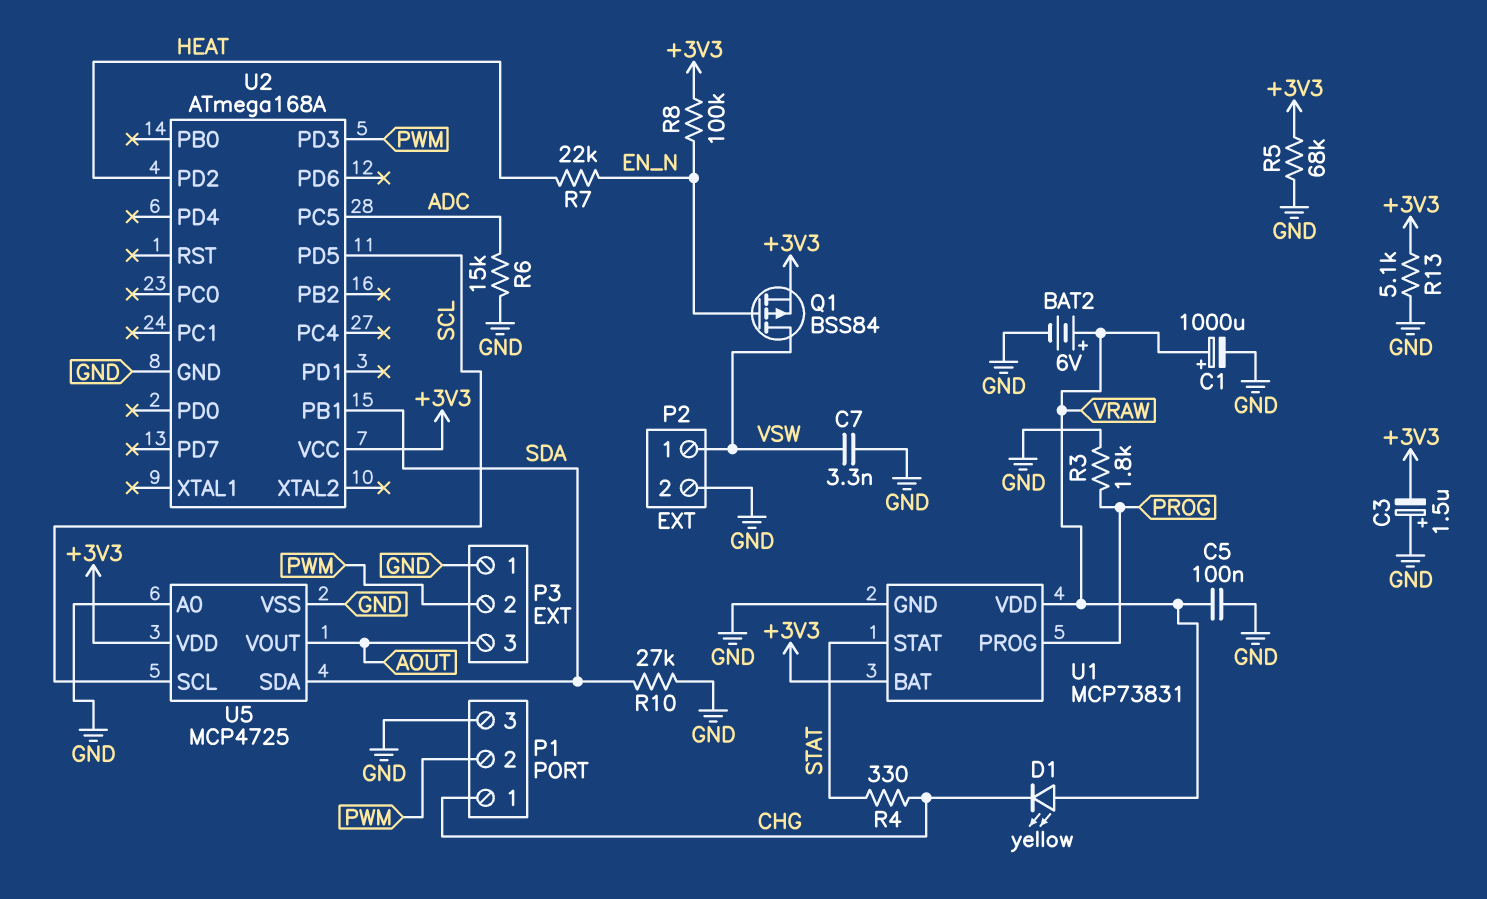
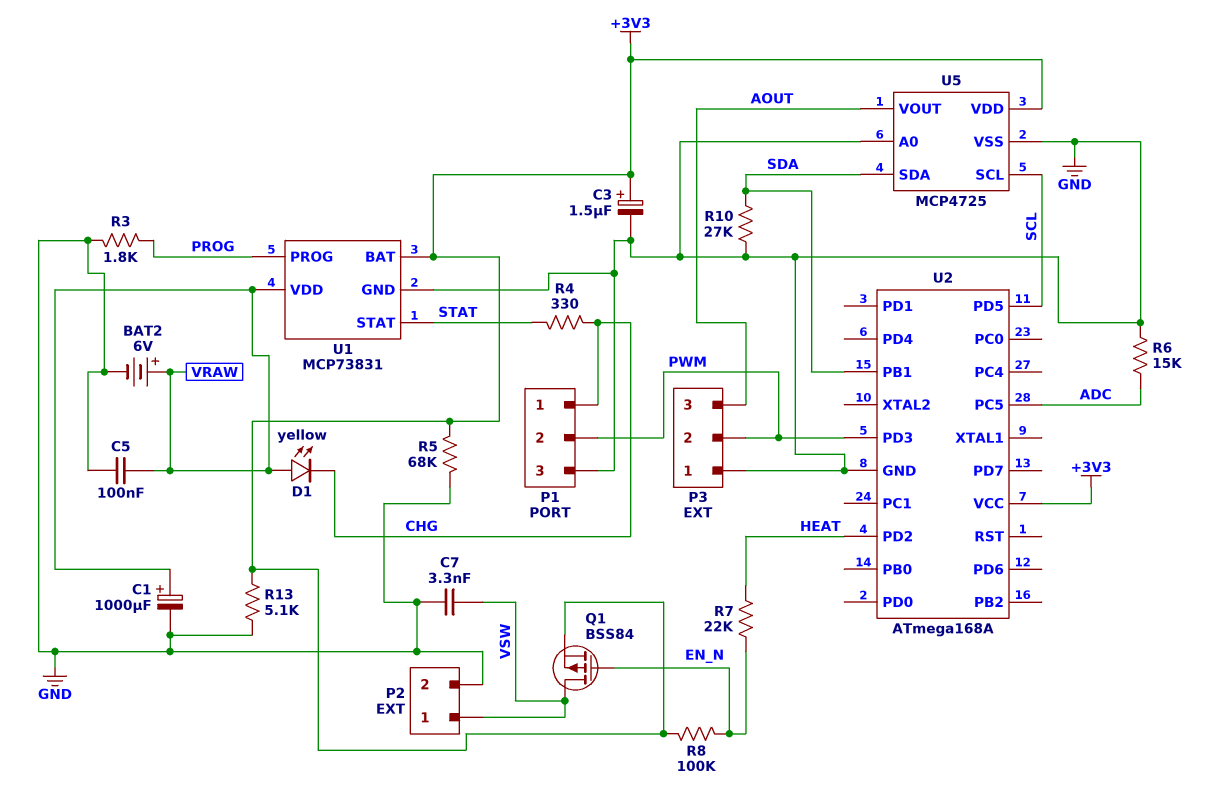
C3: 1.5uF (plus GND, minus +3V3) -> 1.5uF (plus +3V3, minus GND)

